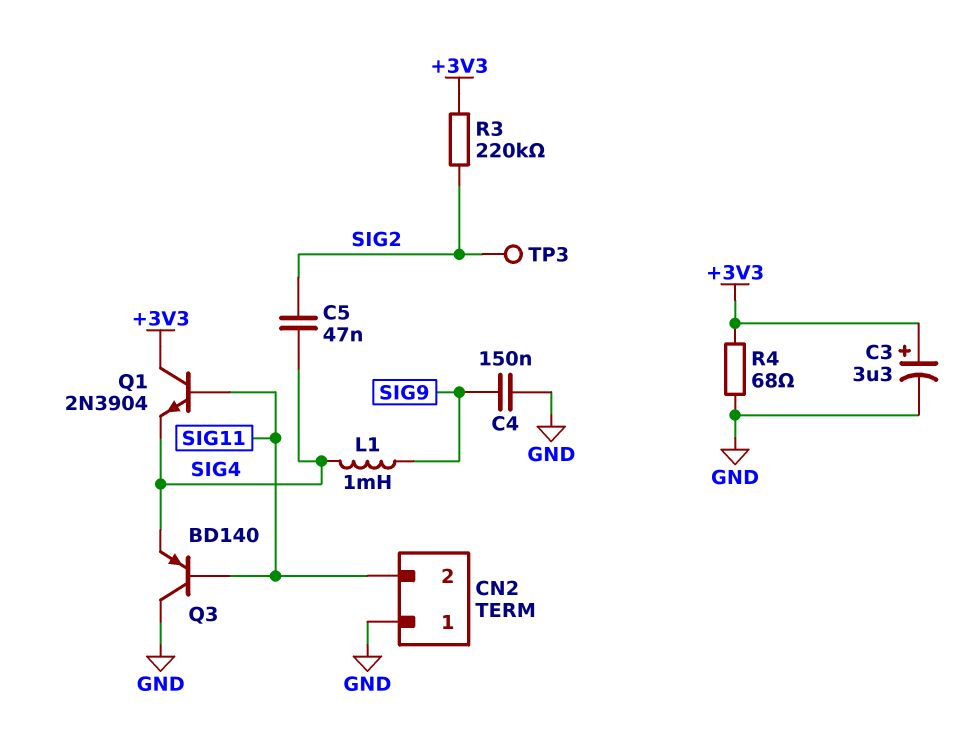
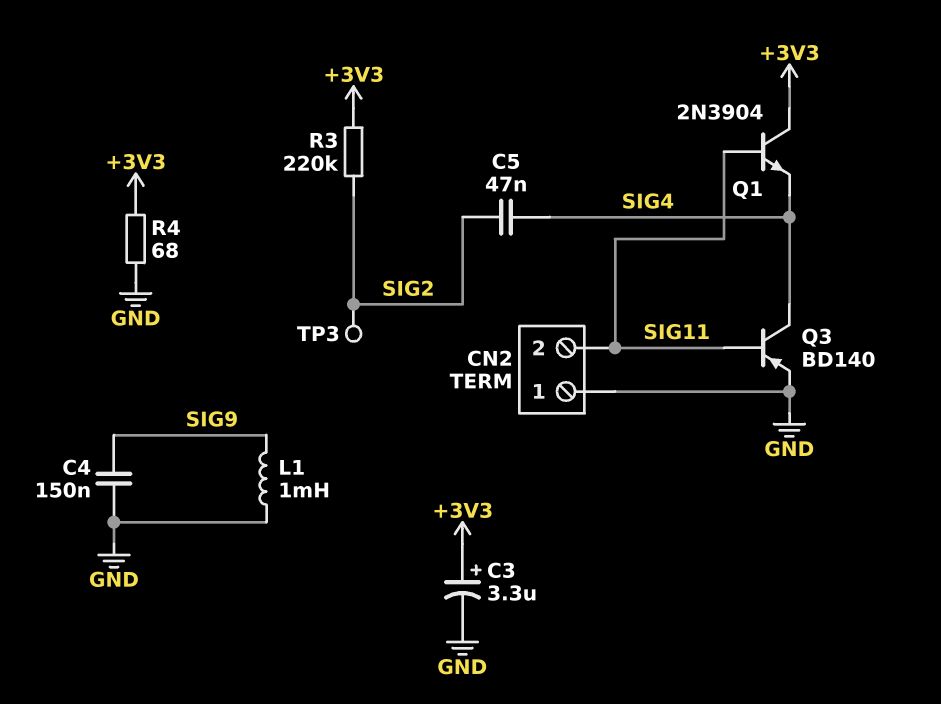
L1: 1mH (SIG4, SIG9) -> 1mH (GND, SIG9)
Q3: PNP BD140 (B SIG11, C GND, E SIG4) -> PNP BD140 (B SIG11, C SIG4, E GND)

